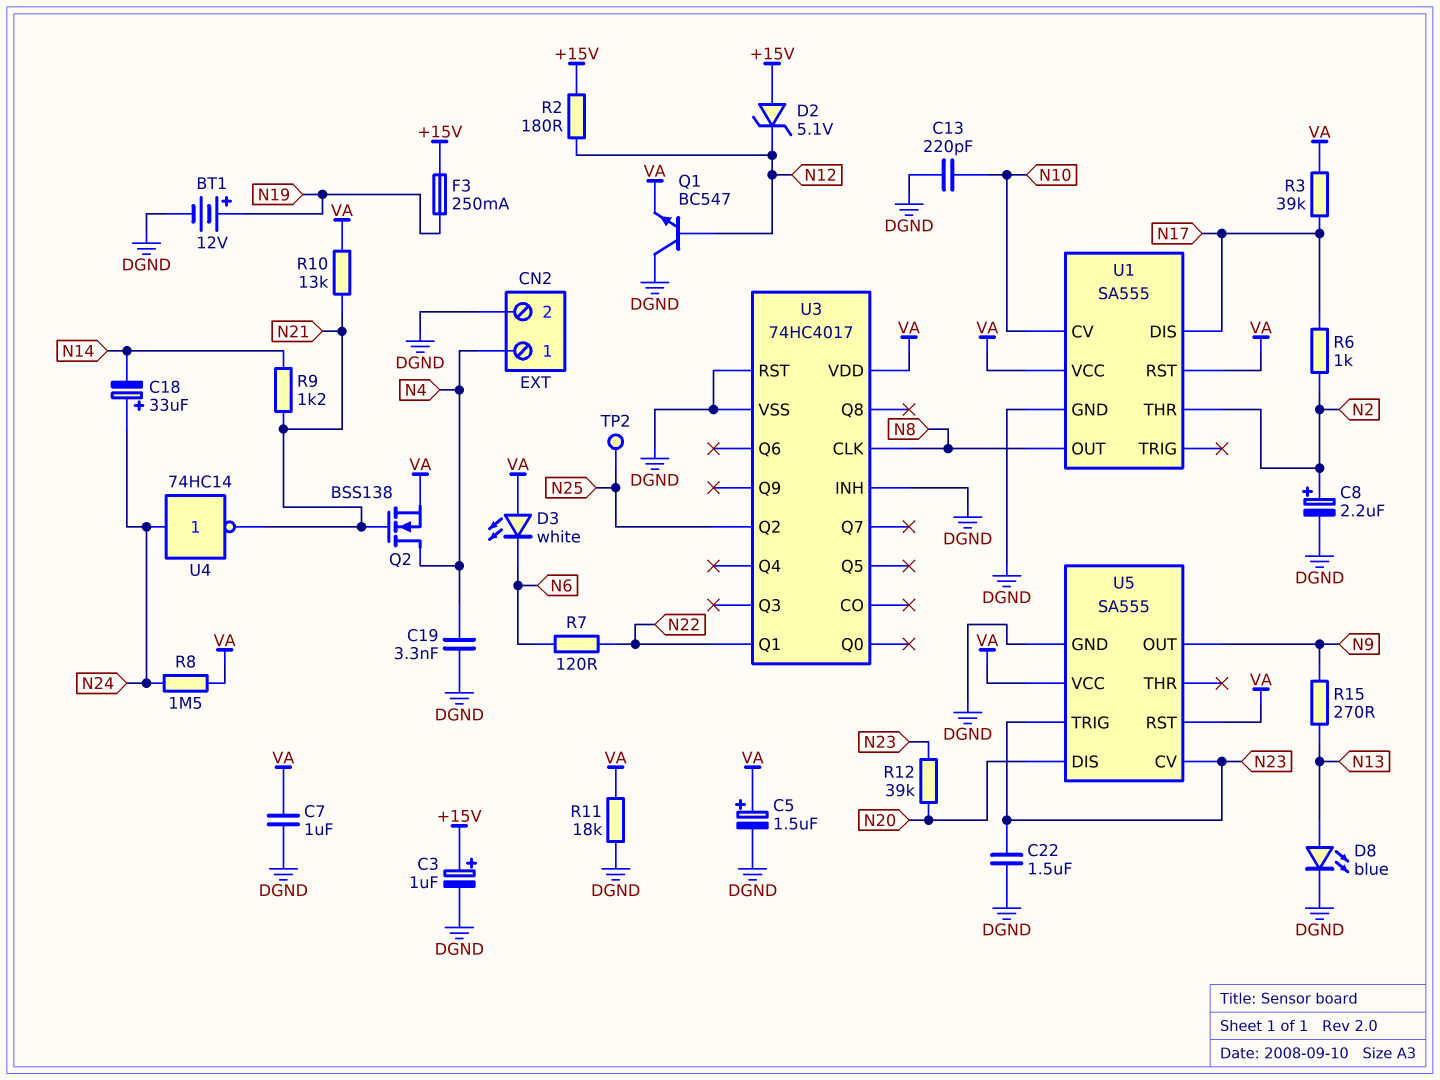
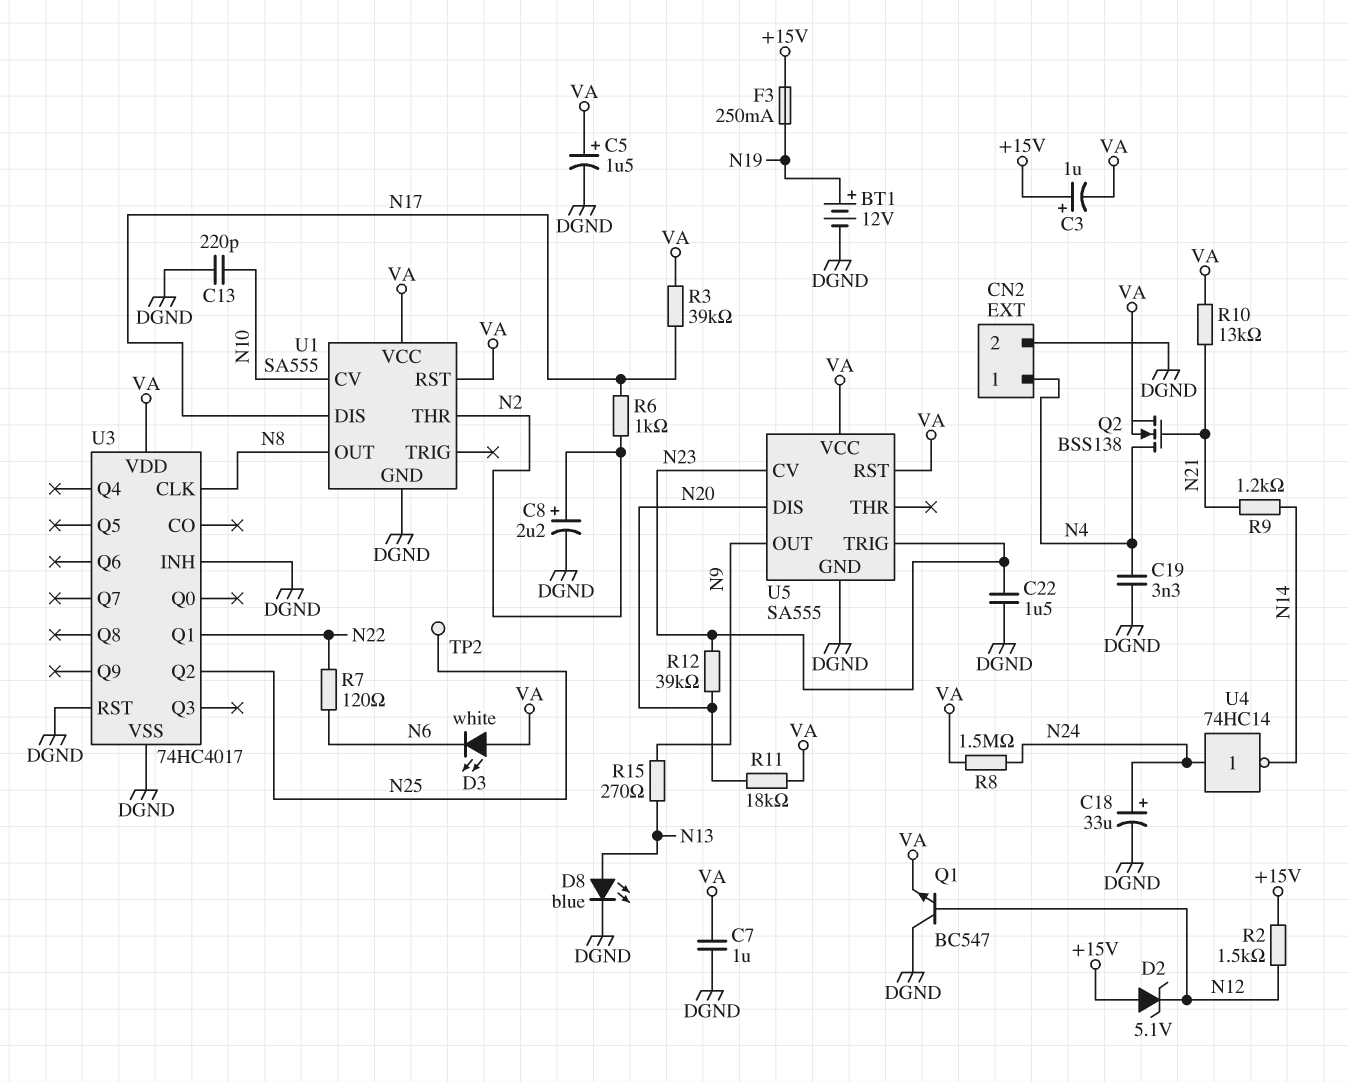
C3: 1uF (plus +15V, minus DGND) -> 1uF (plus +15V, minus VA)
C18: 33uF (plus N24, minus N14) -> 33uF (plus N24, minus DGND)
R2: 180 (+15V, N12) -> 1.5k (+15V, N12)
R11: 18k (DGND, VA) -> 18k (N20, VA)
U4: NOT 74HC14 (in N24, out N21) -> NOT 74HC14 (in N24, out N14)

